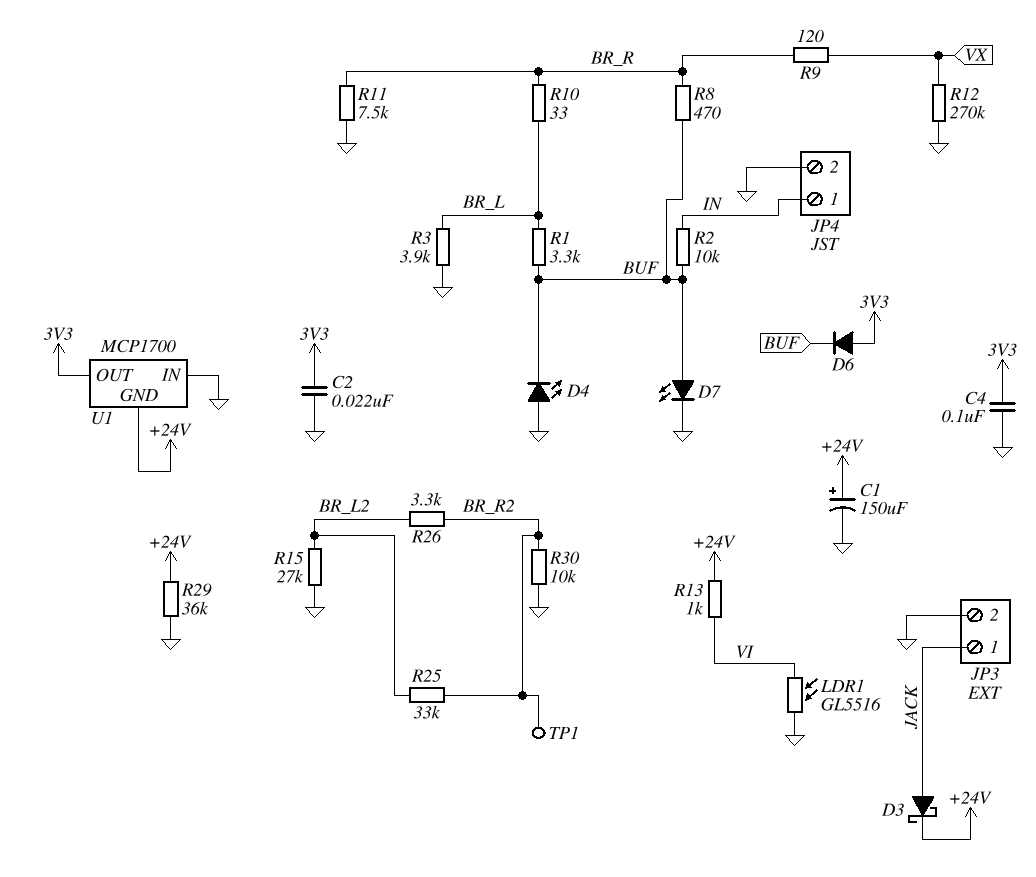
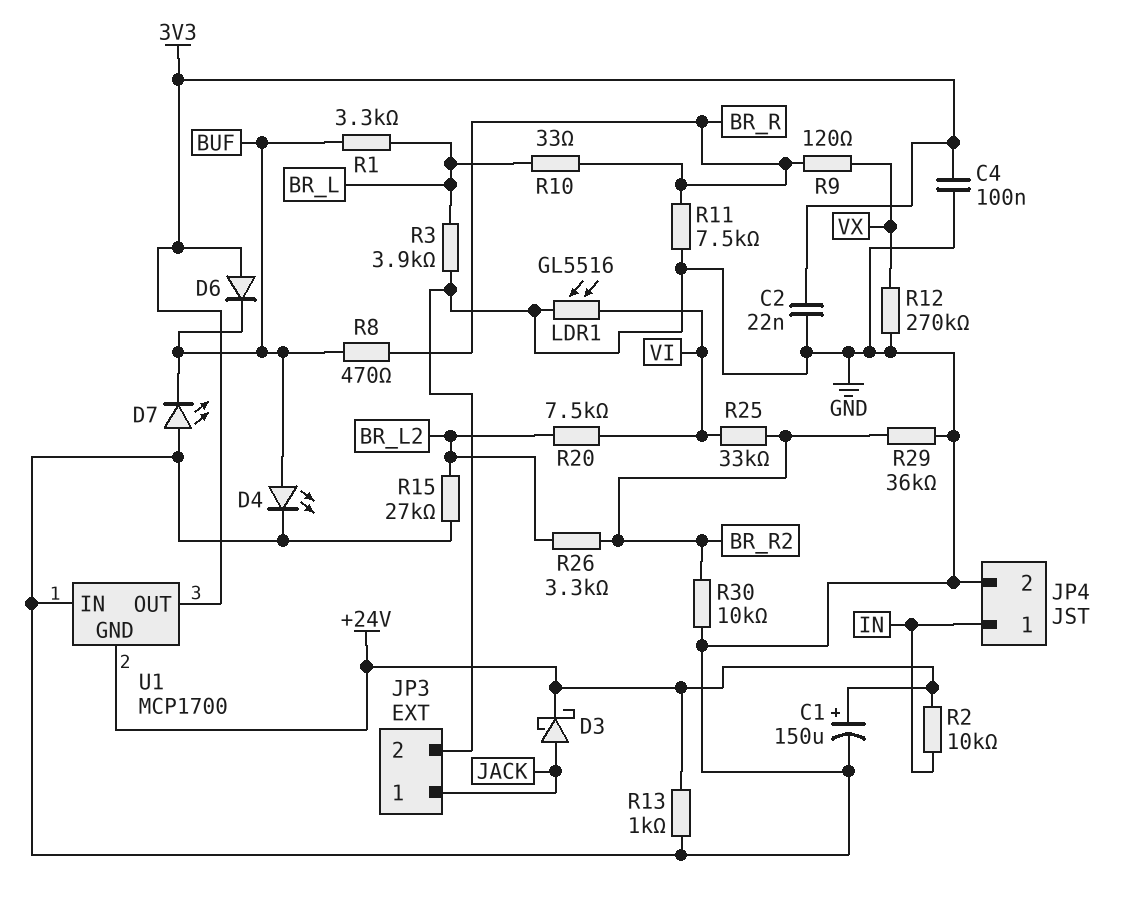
D4: LED (A GND, K BUF) -> LED (A BUF, K GND)
D7: LED (A BUF, K GND) -> LED (A GND, K BUF)
R2: 10k (BUF, IN) -> 10k (+24V, IN)
R13: 1k (+24V, VI) -> 1k (+24V, GND)
R20: none -> 7.5k (BR_L2, VI)
R25: 33k (BR_L2, BR_R2) -> 33k (BR_R2, VI)
R29: 36k (+24V, GND) -> 36k (BR_R2, GND)
TP1: test point (BR_R2) -> none

